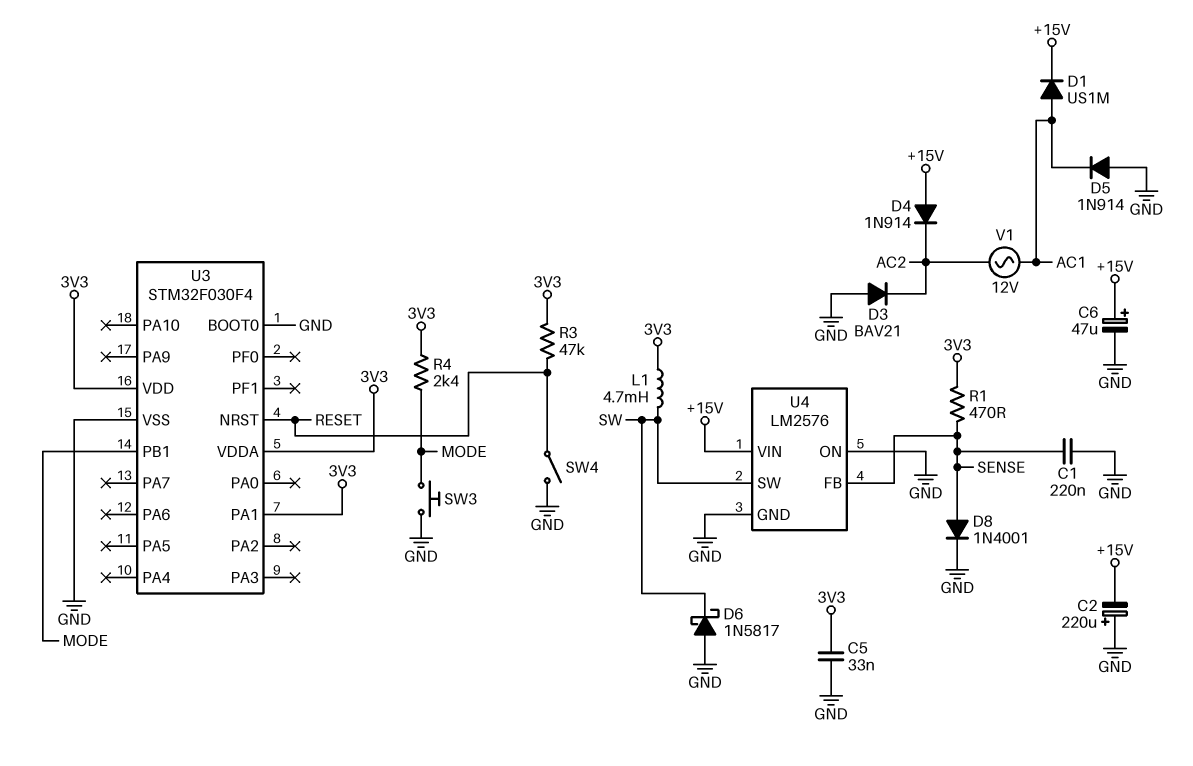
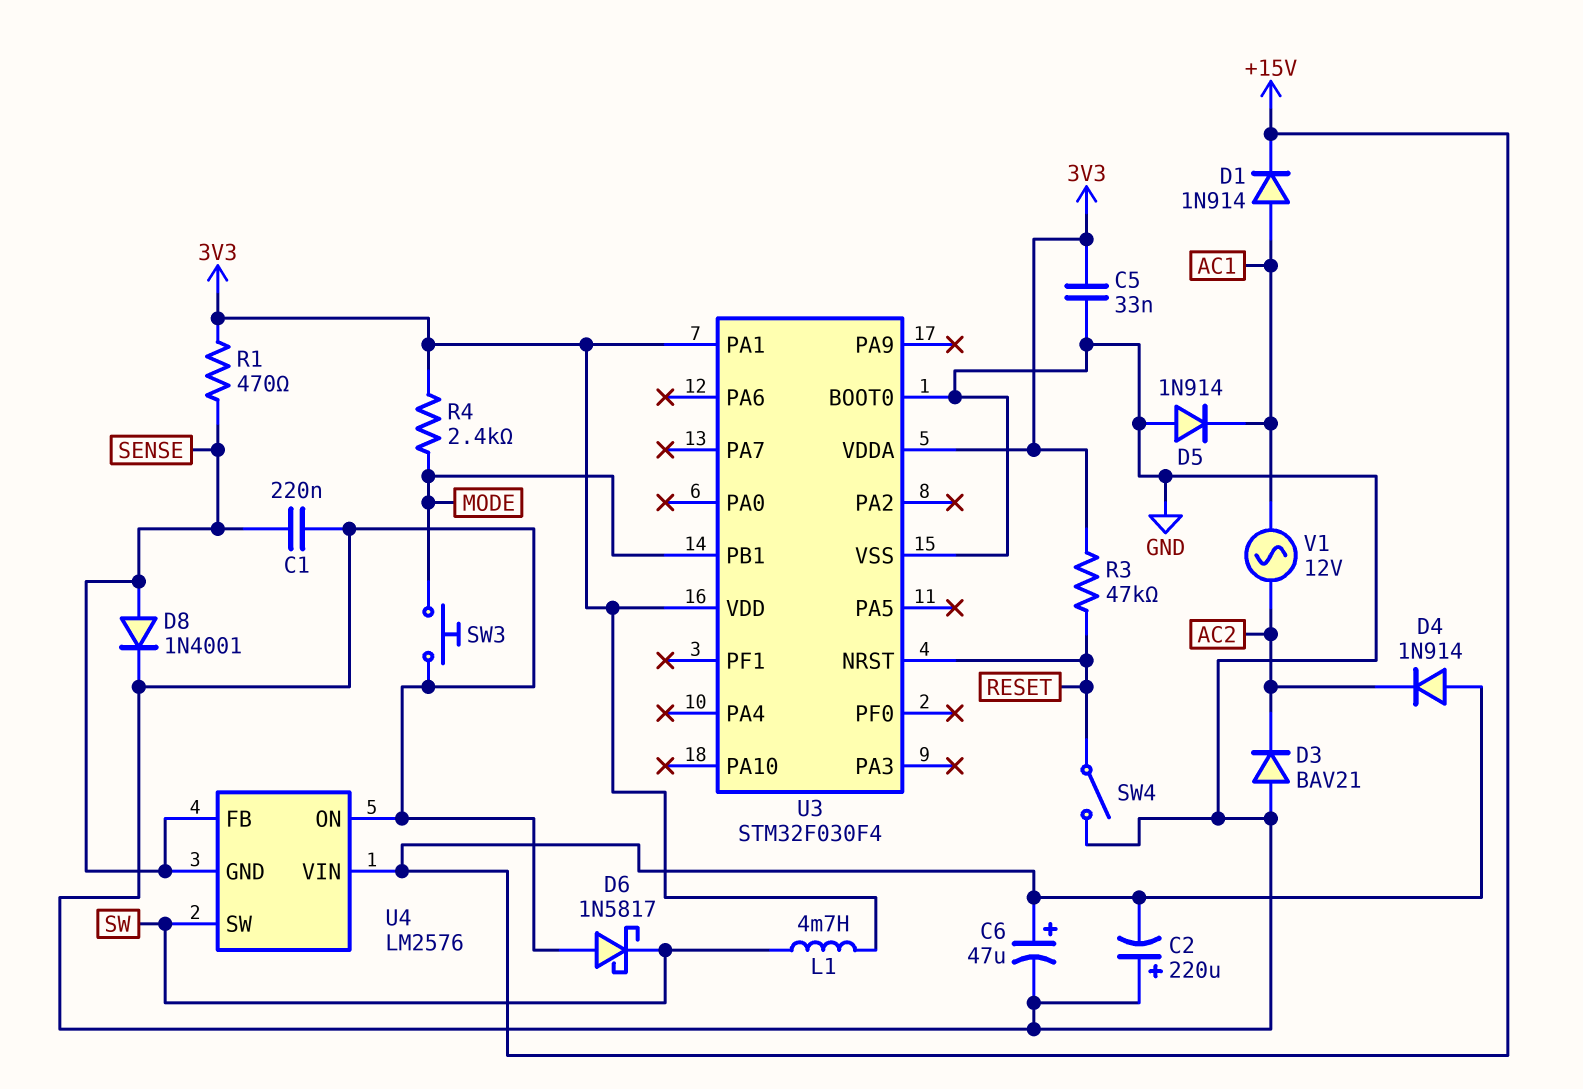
D1: diode US1M (A AC1, K +15V) -> diode 1N914 (A AC1, K +15V)
U4 pin GND: GND -> SENSE

